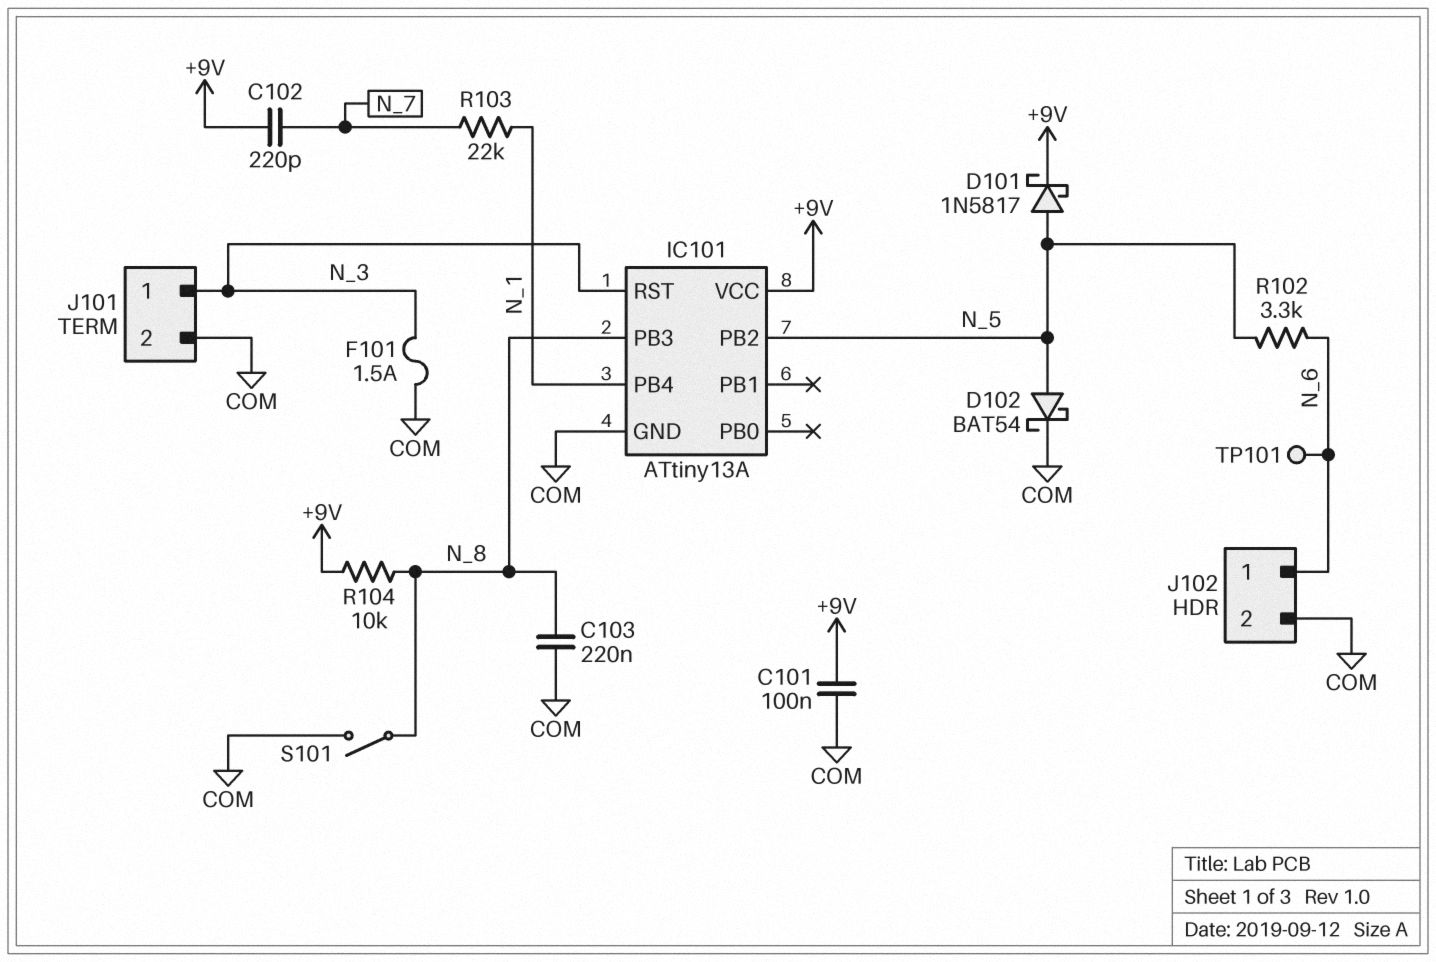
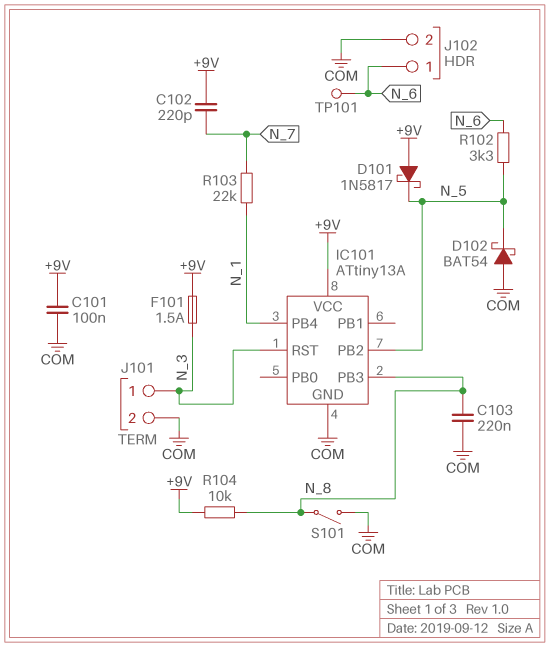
D101: schottky 1N5817 (A N_5, K +9V) -> schottky 1N5817 (A +9V, K N_5)
D102: schottky BAT54 (A N_5, K COM) -> schottky BAT54 (A COM, K N_5)
F101: 1.5A (COM, N_3) -> 1.5A (+9V, N_3)

